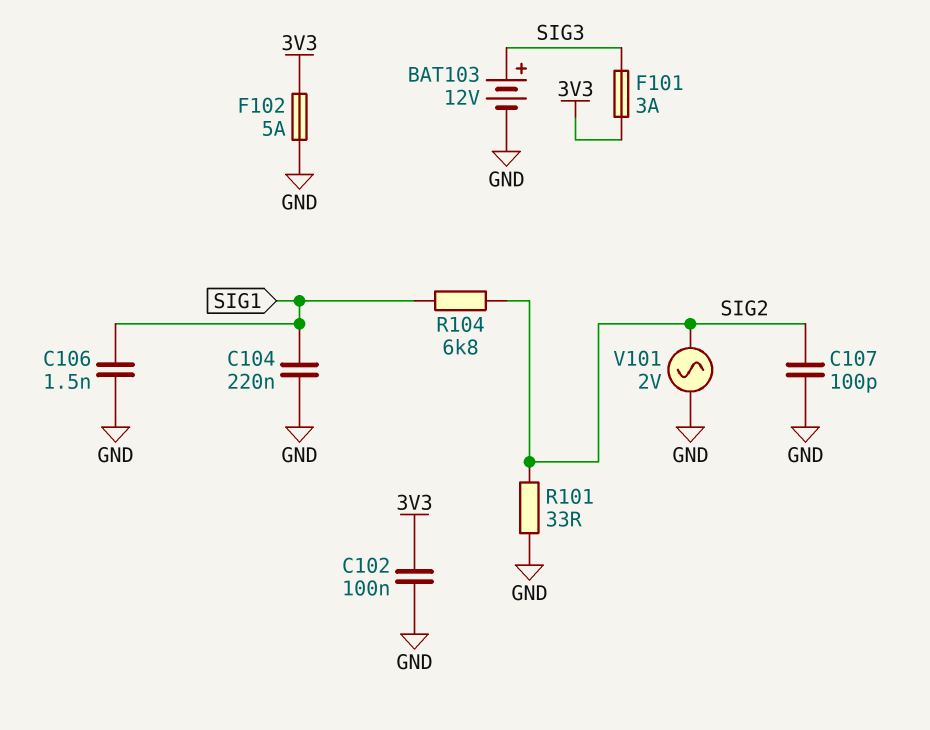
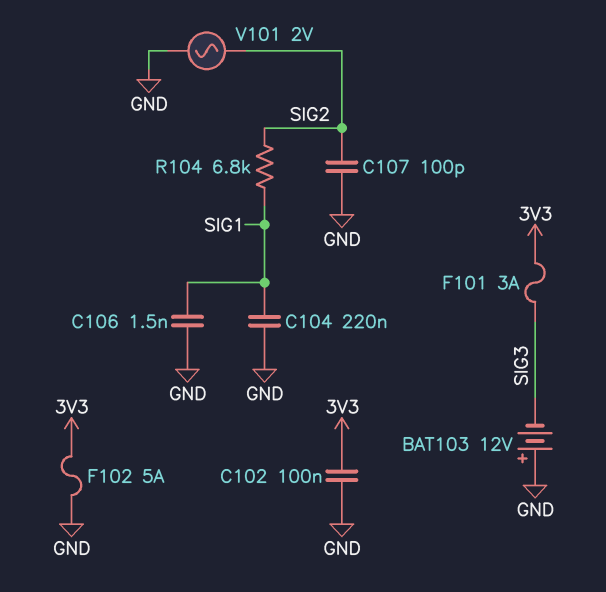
BAT103: 12V (plus SIG3, minus GND) -> 12V (plus GND, minus SIG3)
R101: 33 (GND, SIG2) -> none

